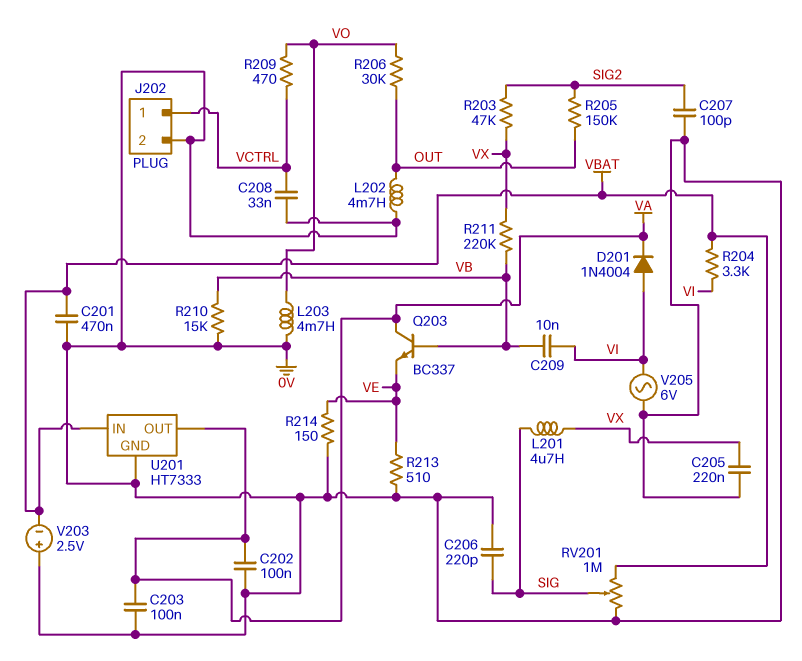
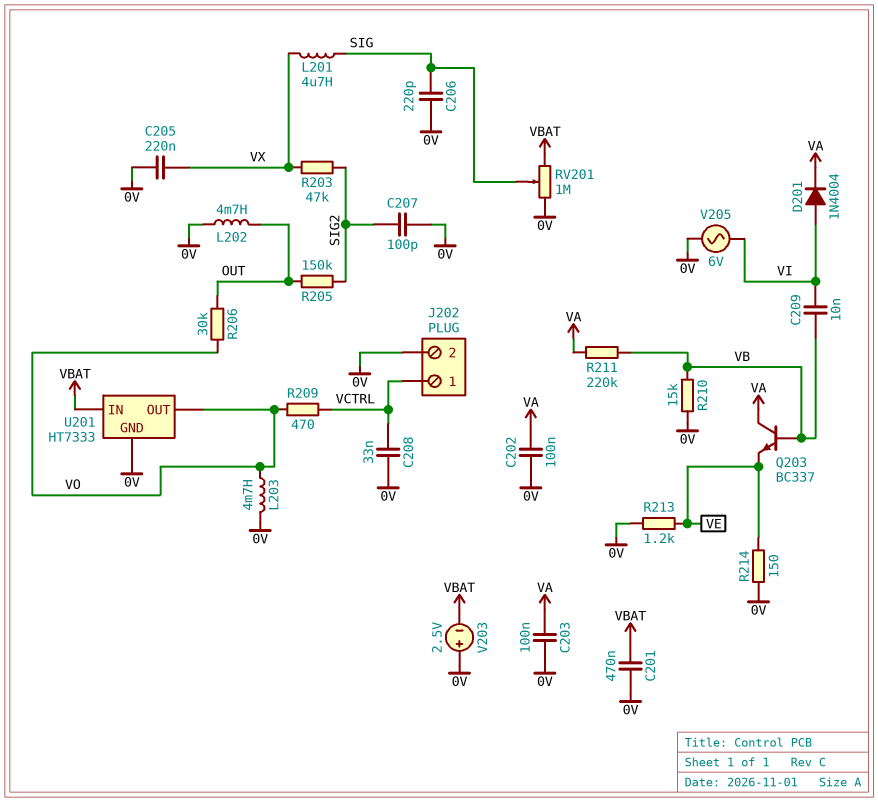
R204: 3.3k (VBAT, VI) -> none
R211: 220k (VB, VX) -> 220k (VA, VB)
R213: 510 (0V, VE) -> 1.2k (0V, VE)
U201 pin OUT: VA -> VO

